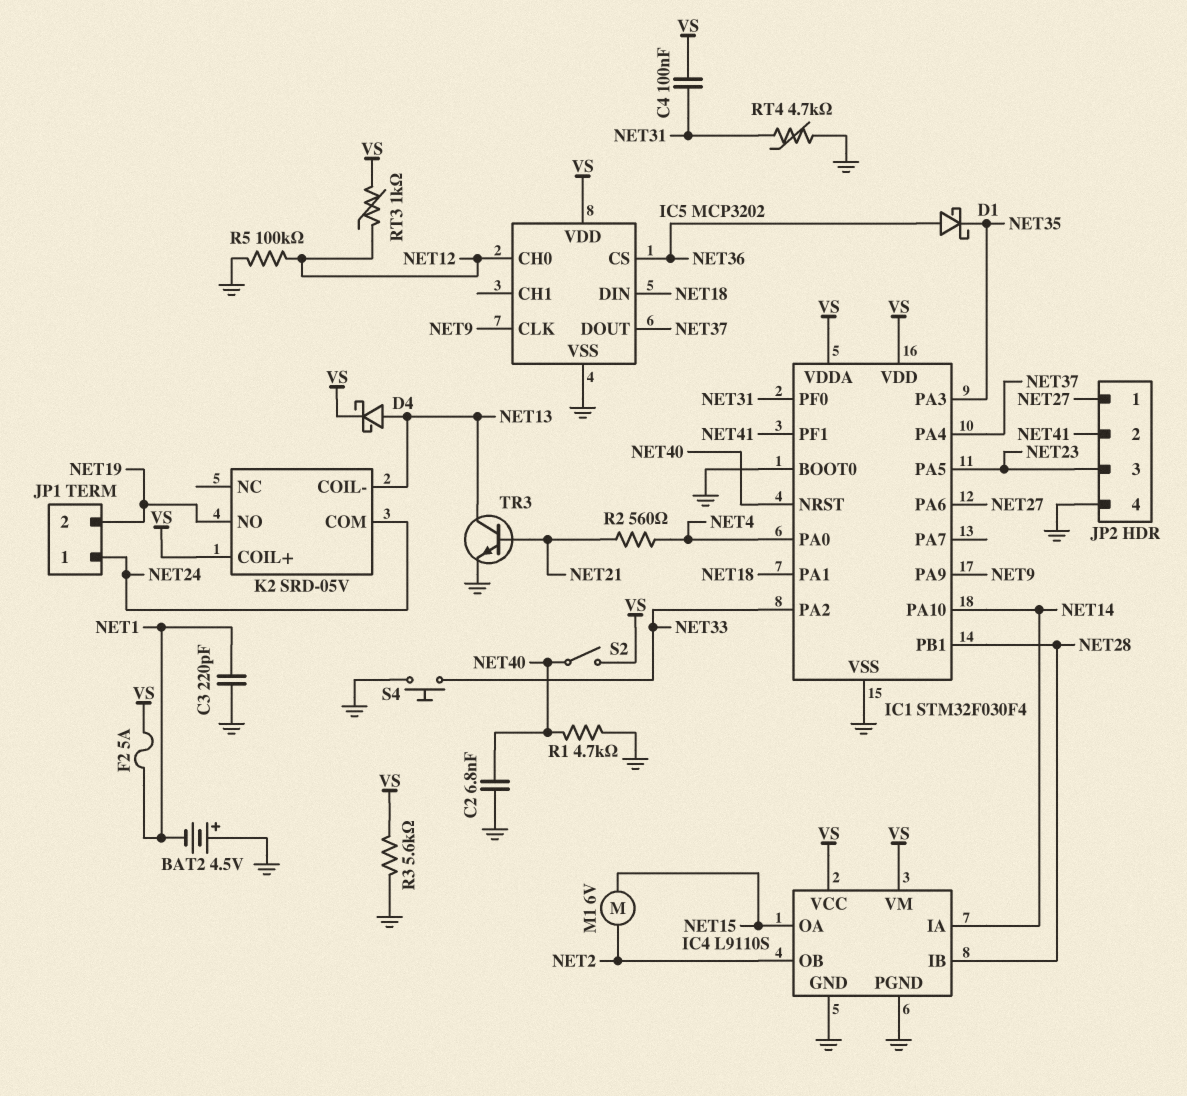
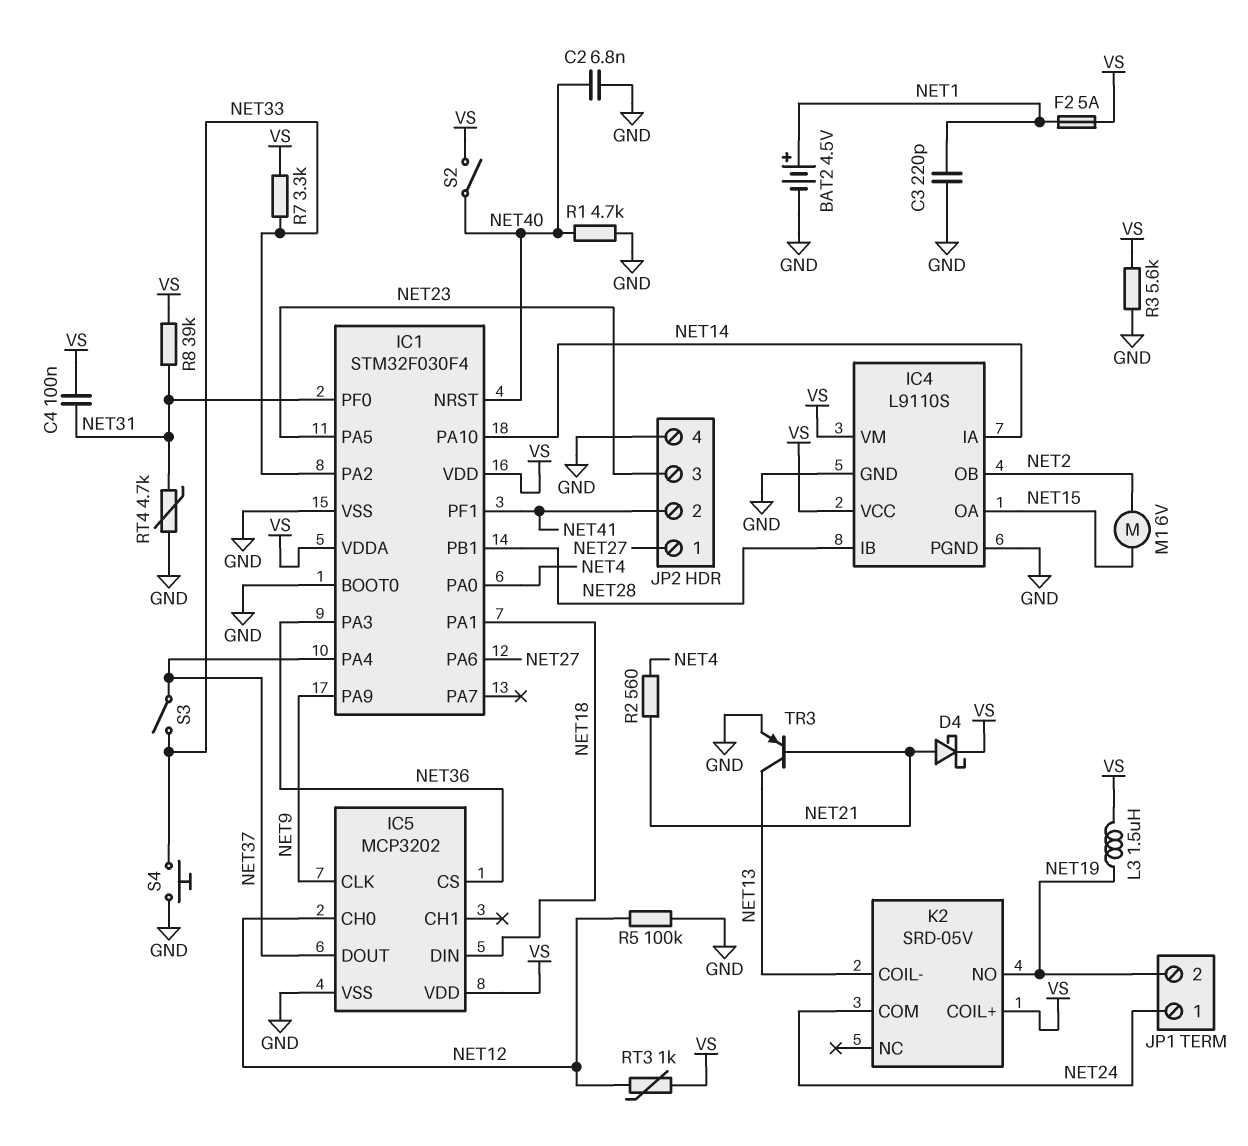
BAT2: 4.5V (plus GND, minus NET1) -> 4.5V (plus NET1, minus GND)
D1: schottky (A NET36, K NET35) -> none
D4: schottky (A NET13, K VS) -> schottky (A NET21, K VS)
IC1 pin PA3: NET35 -> NET36
L3: none -> 1.5uH (NET19, VS)
R7: none -> 3.3k (NET33, VS)
R8: none -> 39k (NET31, VS)
S3: none -> switch (NET33, NET37)
TR3: NPN (B NET21, C NET13, E GND) -> PNP (B NET21, C NET13, E GND)

